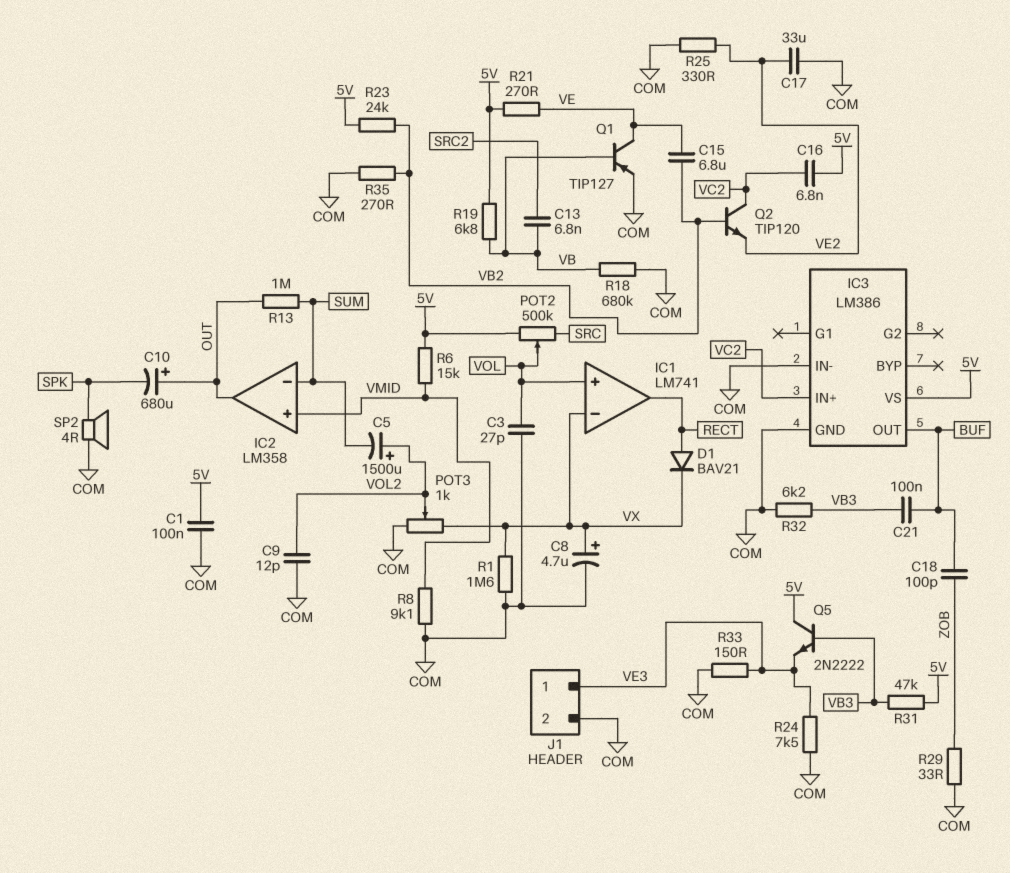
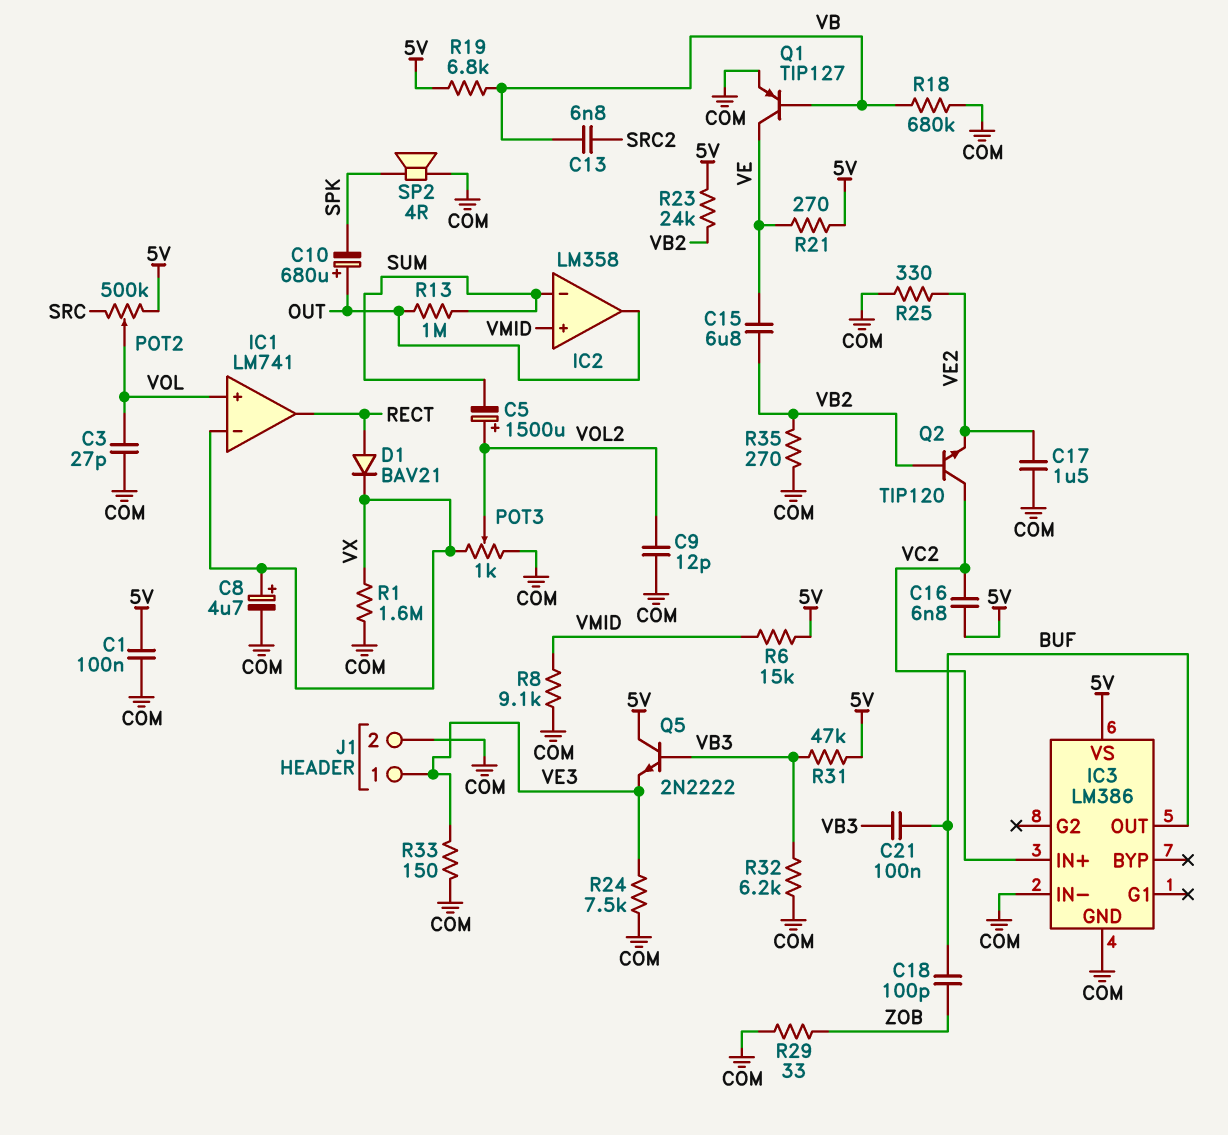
C17: 33uF (COM, VE2) -> 1.5uF (COM, VE2)

